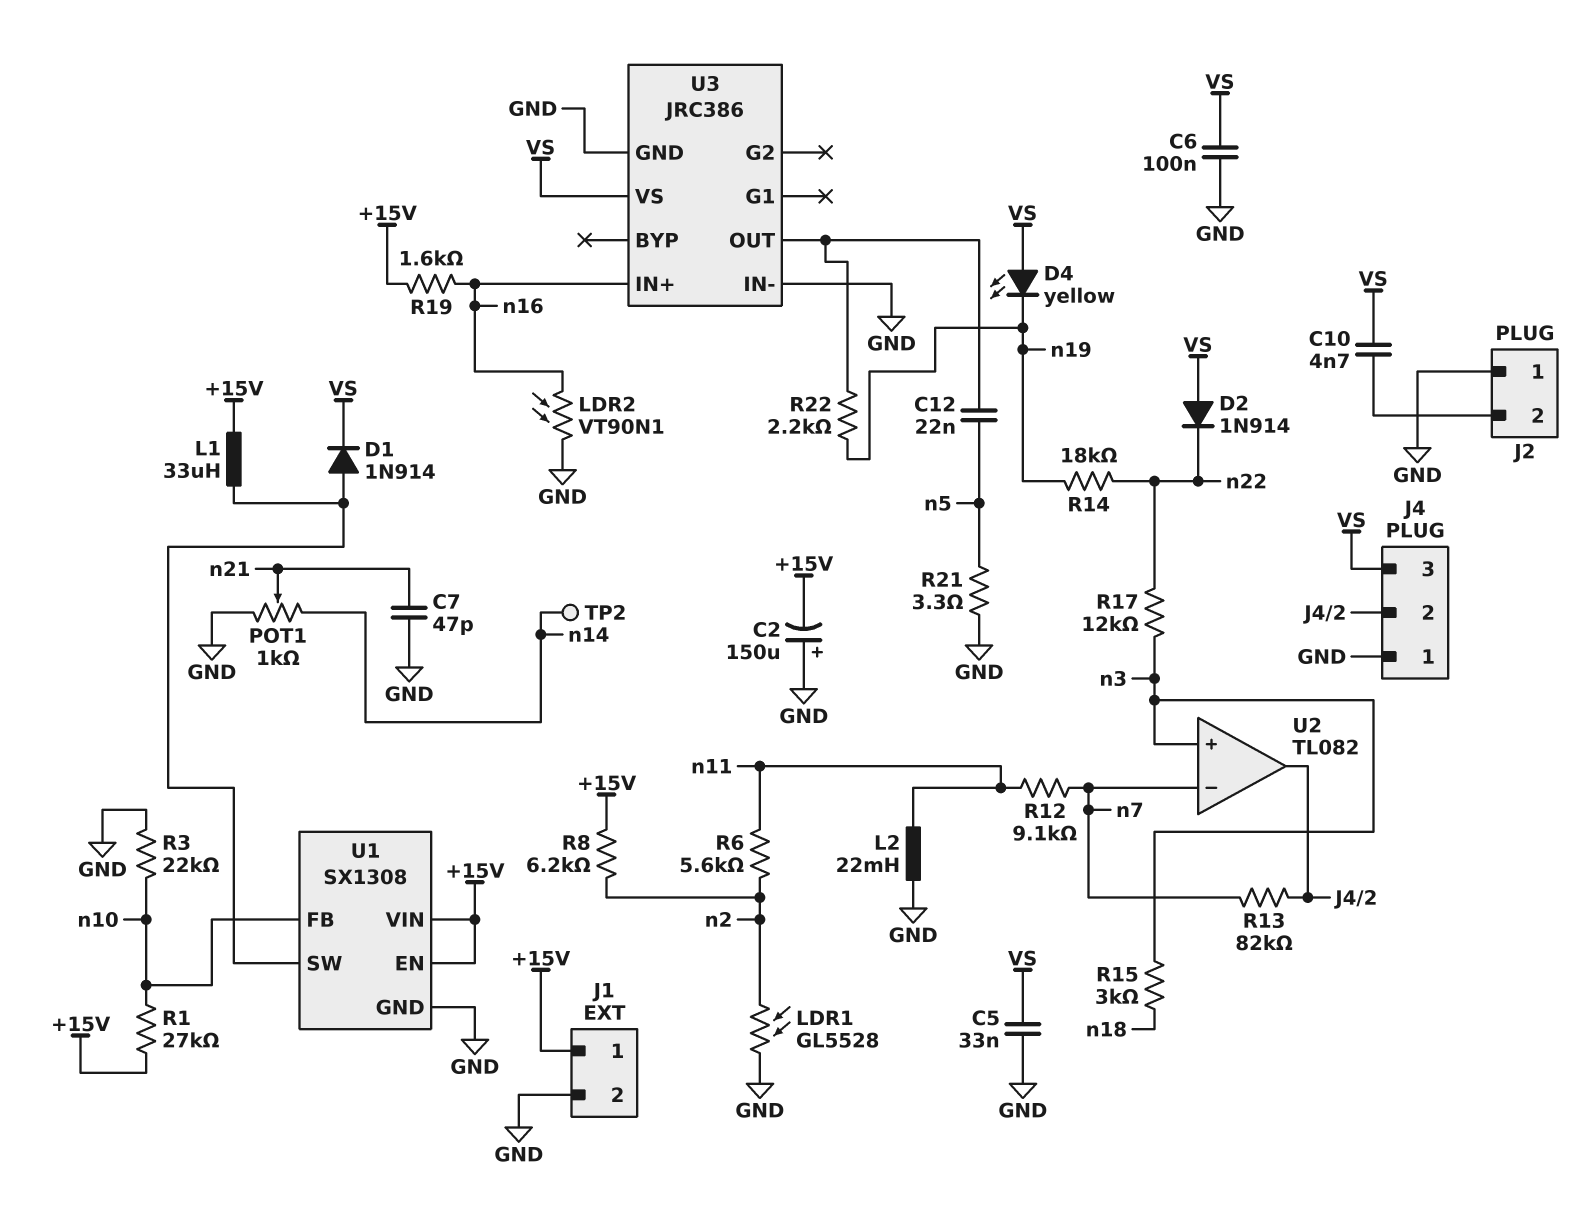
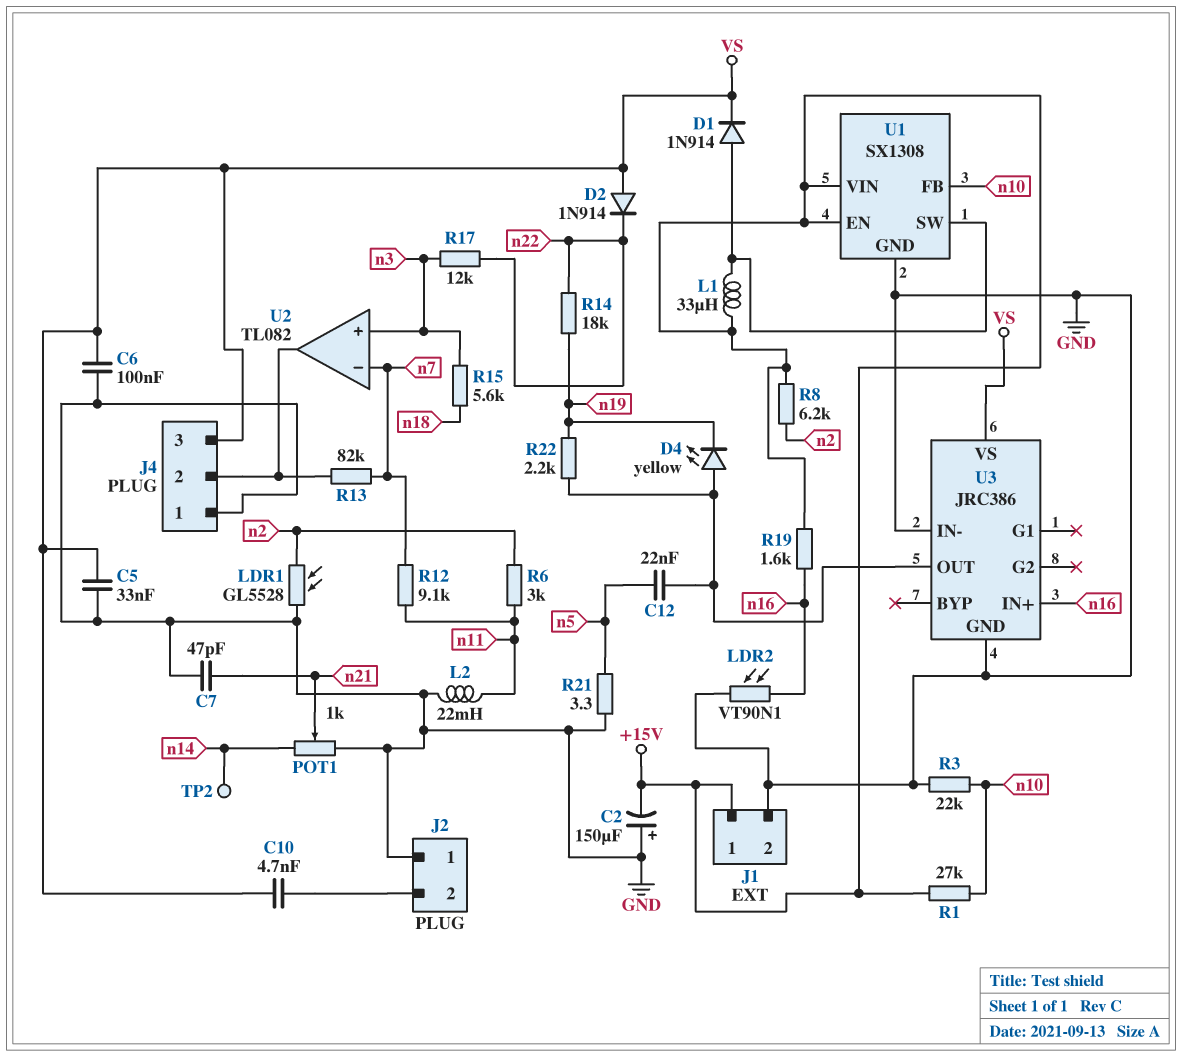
D4: LED yellow (A VS, K n19) -> LED yellow (A U3/OUT, K n19)
R6: 5.6k (n2, n11) -> 3k (n2, n11)
R15: 3k (n3, n18) -> 5.6k (n3, n18)

